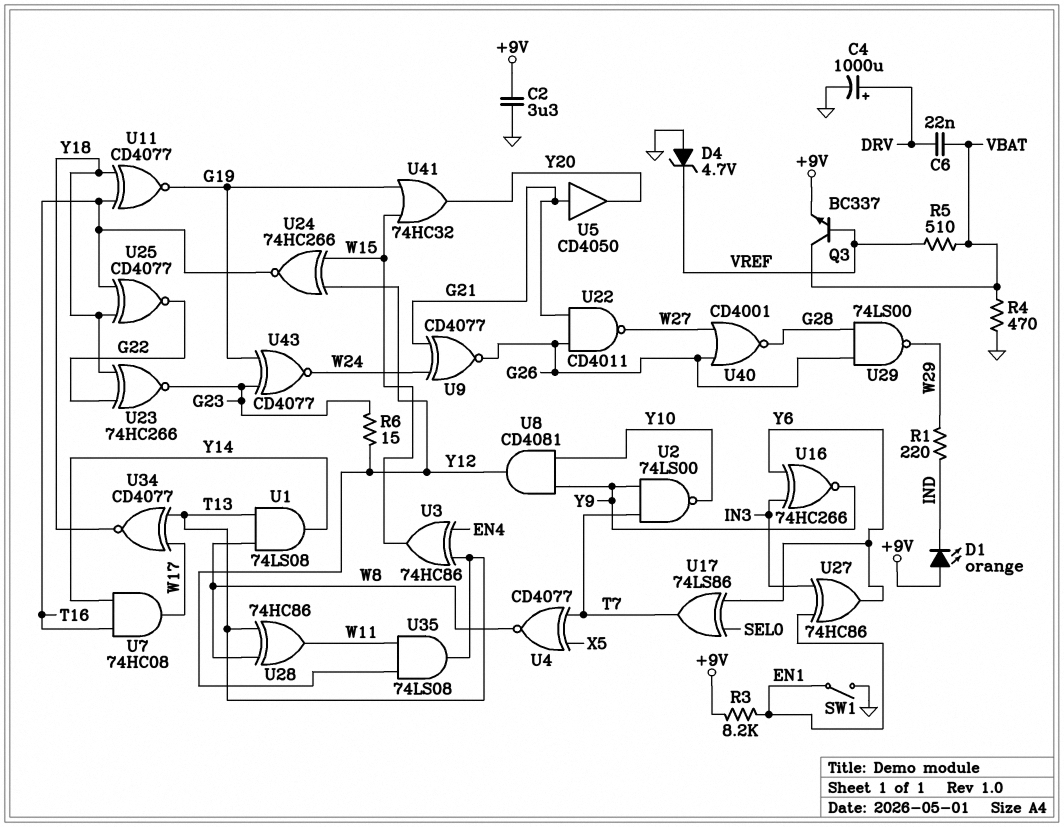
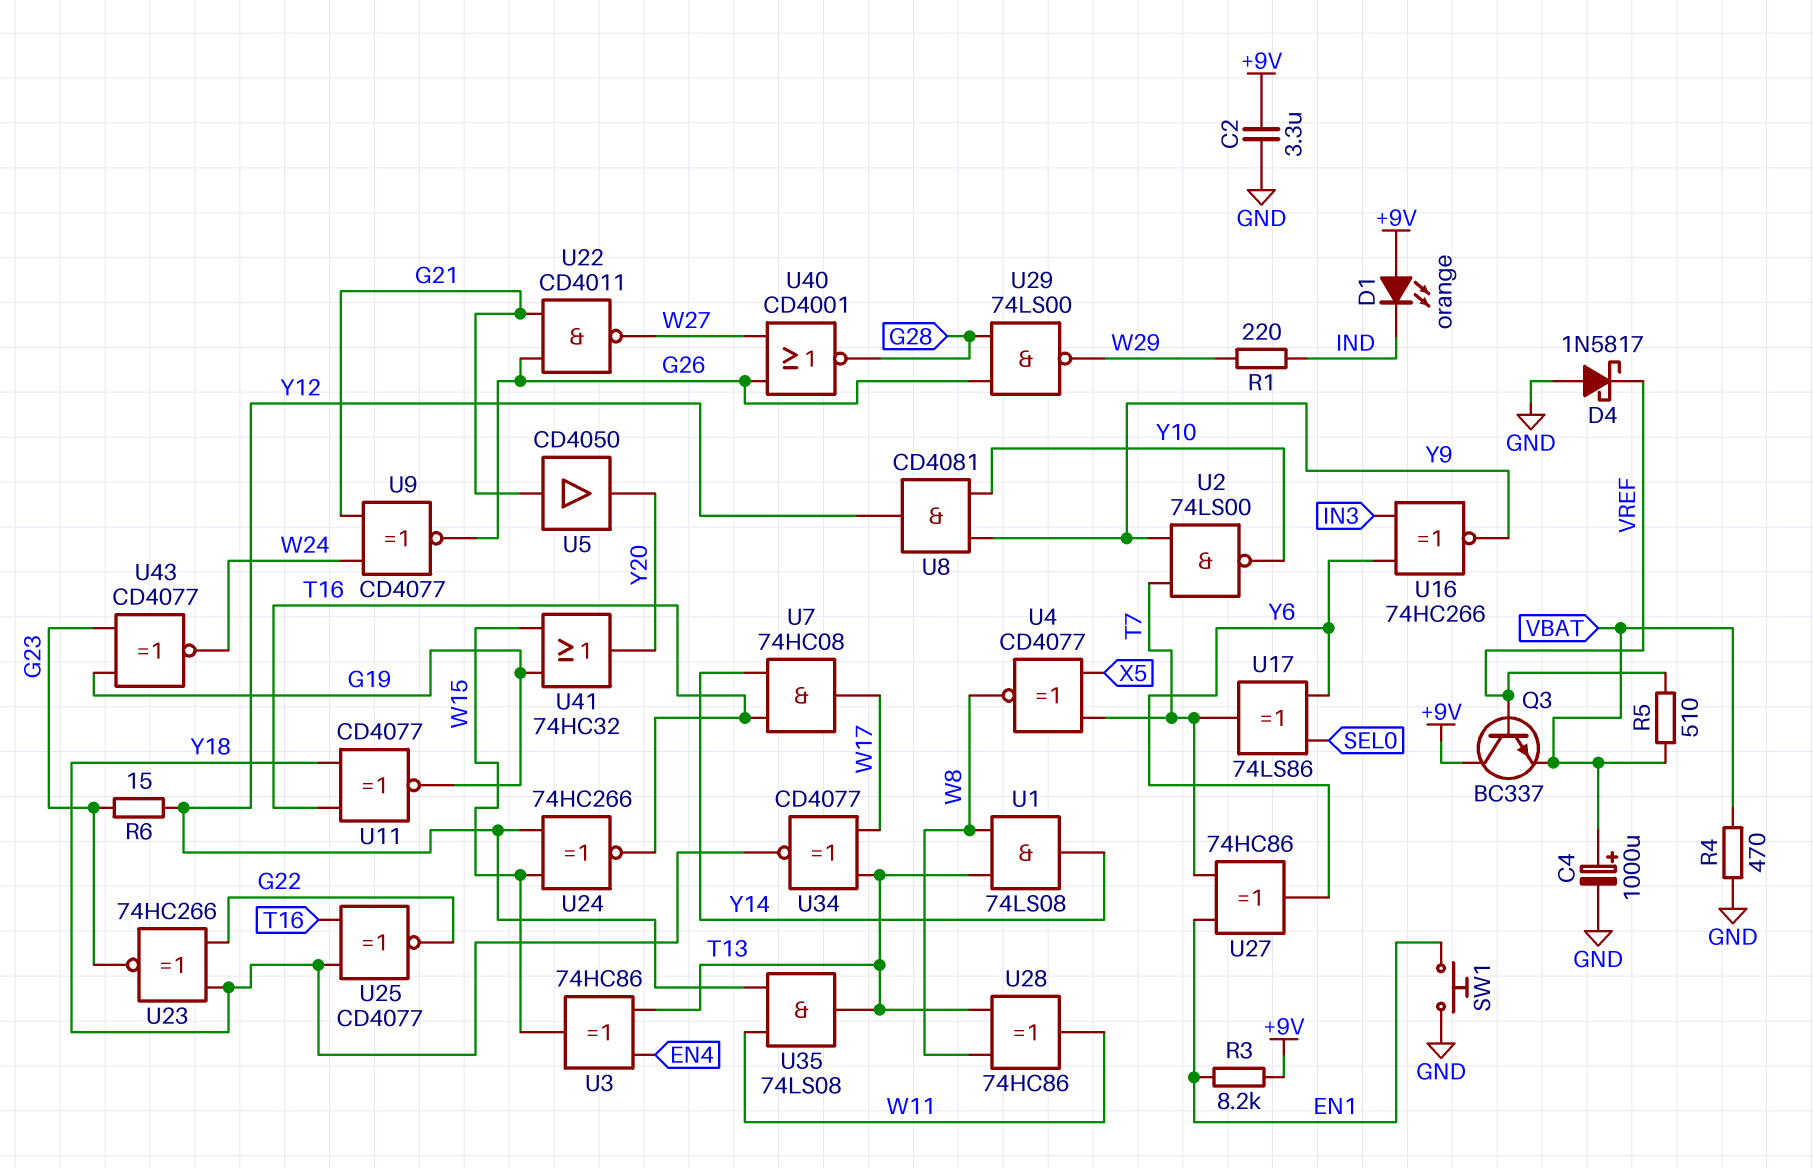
C4: 1000uF (plus DRV, minus GND) -> 1000uF (plus VBAT, minus GND)
C6: 22nF (DRV, VBAT) -> none
D4: zener 4.7V (A GND, K VREF) -> schottky 1N5817 (A GND, K VREF)
Q3: NPN BC337 (B VREF, C VBAT, E +9V) -> NPN BC337 (B VREF, C +9V, E VBAT)
SW1: switch (EN1, GND) -> button (EN1, GND)
U27: XOR 74HC86 (in EN1, in IN3, out Y6) -> XOR 74HC86 (in EN1, in T7, out Y6)

